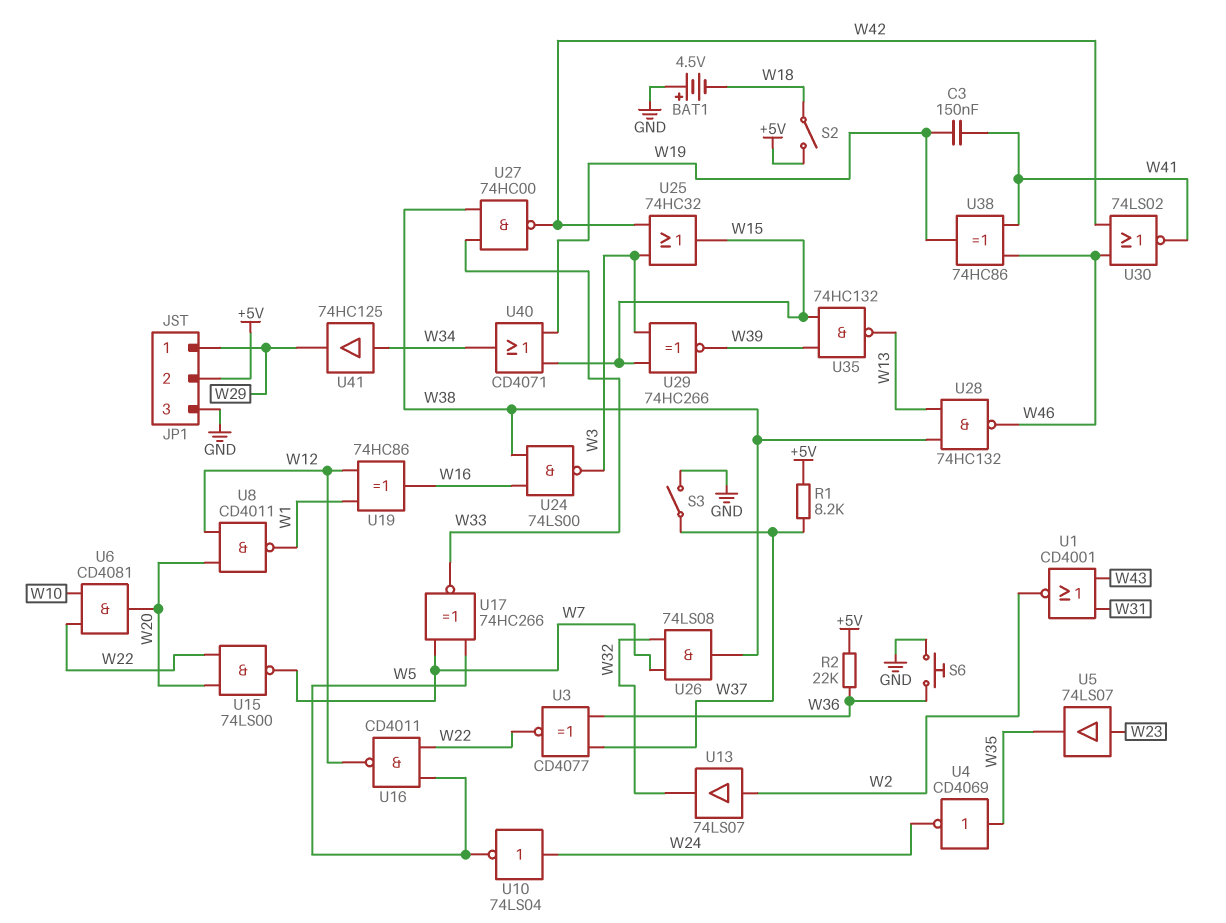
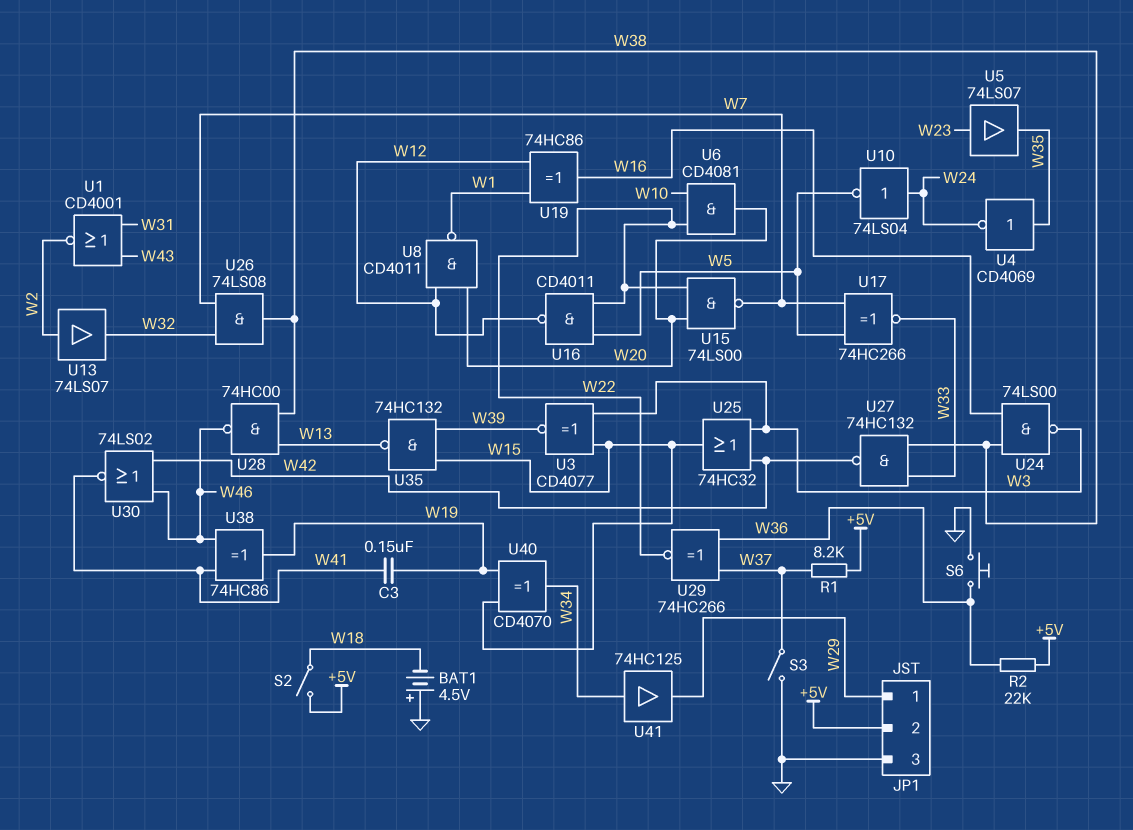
U3: XNOR CD4077 (in W36, in W37, out W22) -> XNOR CD4077 (in W3, in W15, out W39)
U27: NAND 74HC00 (in W33, in W38, out W42) -> NAND 74HC132 (in W33, in W38, out W42)
U28: NAND 74HC132 (in W13, in W38, out W46) -> NAND 74HC00 (in W13, in W38, out W46)
U29: XNOR 74HC266 (in W3, in W15, out W39) -> XNOR 74HC266 (in W36, in W37, out W22)
U40: OR CD4071 (in W15, in W19, out W34) -> XOR CD4070 (in W15, in W19, out W34)

